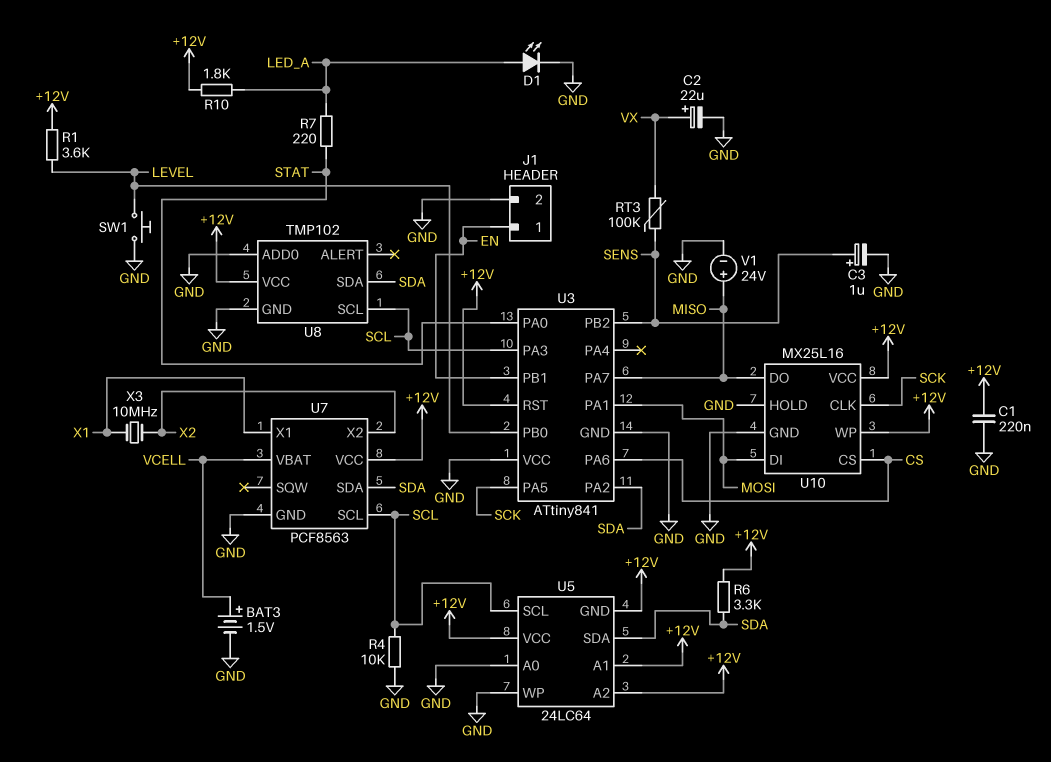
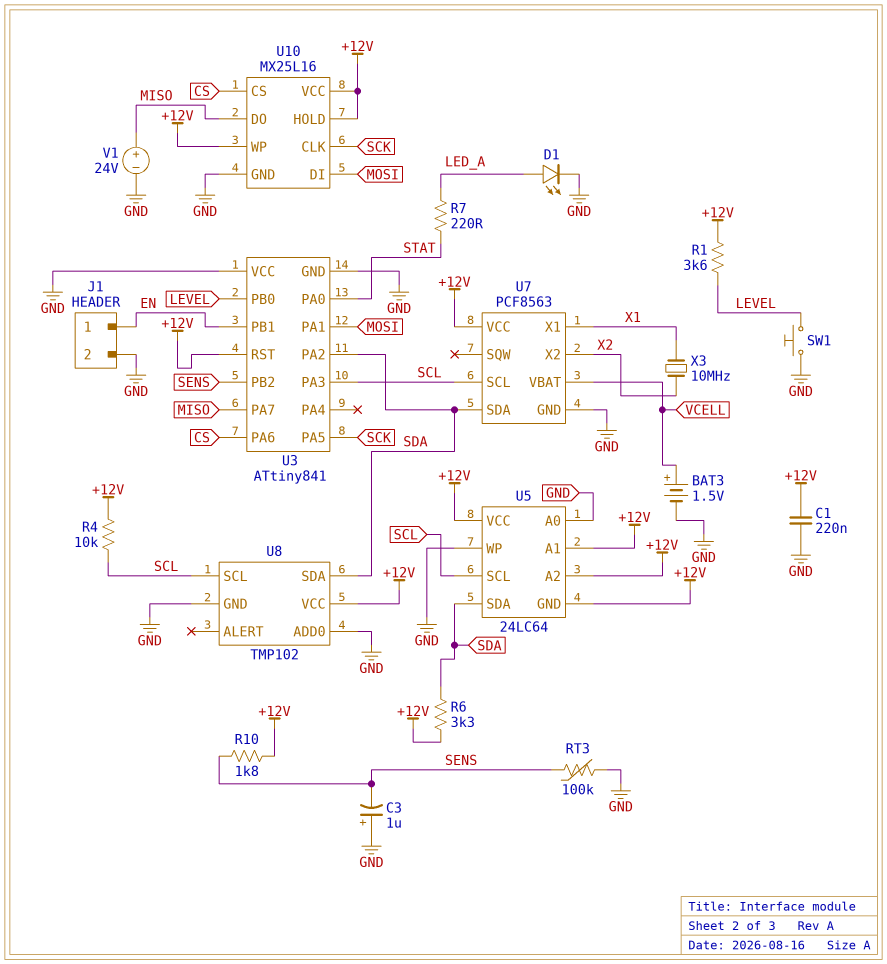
C2: 22uF (plus VX, minus GND) -> none
C3: 1uF (plus SENS, minus GND) -> 1uF (plus GND, minus SENS)
R4: 10k (GND, SCL) -> 10k (+12V, SCL)
R10: 1.8k (+12V, LED_A) -> 1.8k (+12V, SENS)
RT3: 100k (SENS, VX) -> 100k (GND, SENS)
U10 pin HOLD: GND -> +12V

